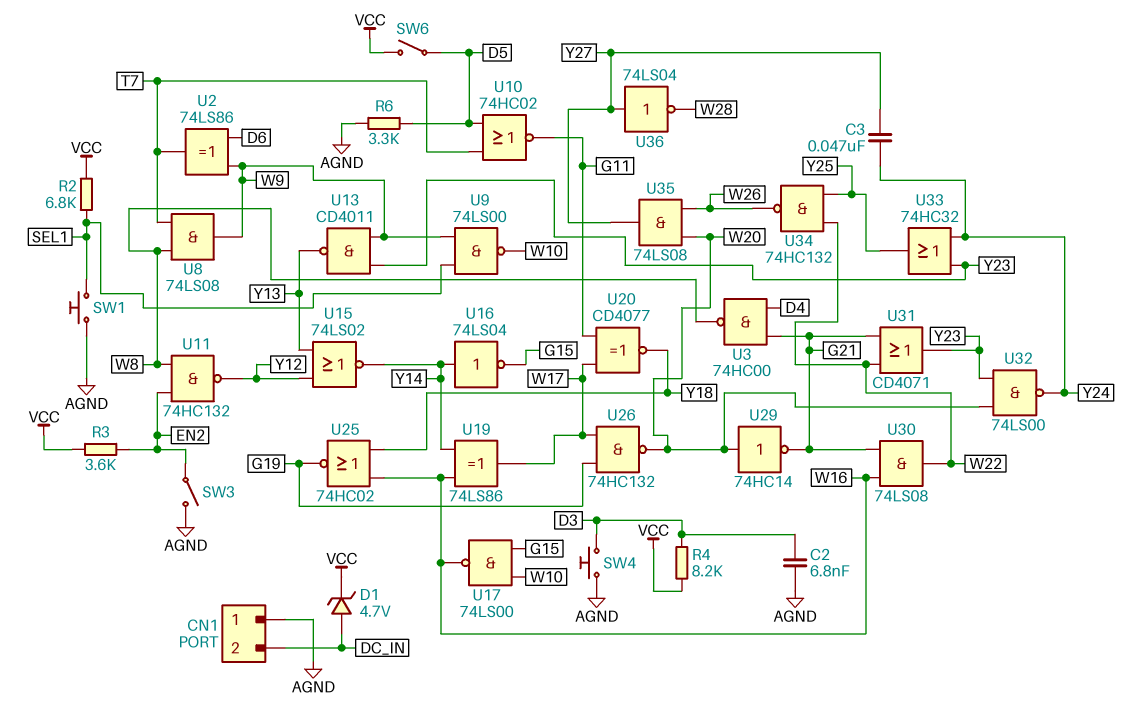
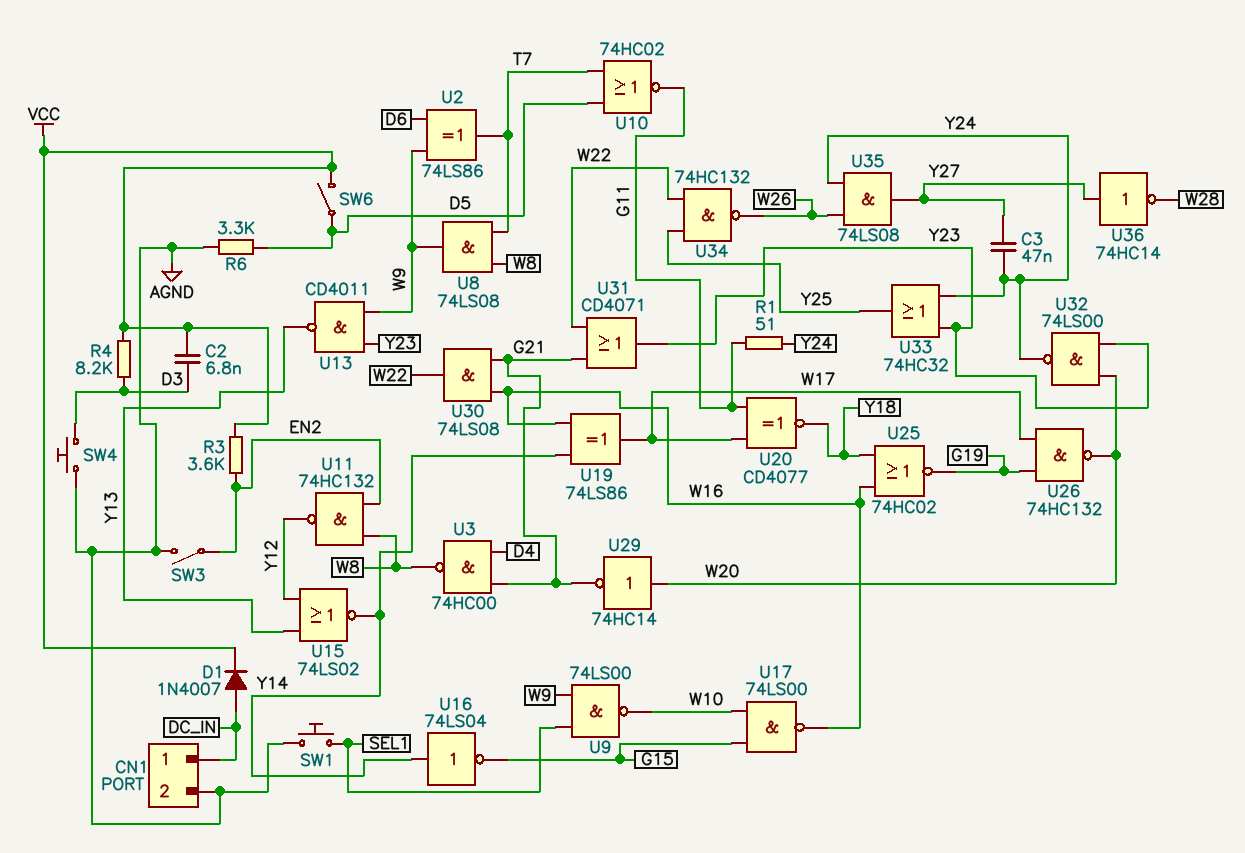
C2: 6.8nF (AGND, D3) -> 6.8nF (D3, VCC)
CN1 pin 1: AGND -> DC_IN
CN1 pin 2: DC_IN -> AGND
D1: zener 4.7V (A DC_IN, K VCC) -> diode 1N4007 (A DC_IN, K VCC)
R1: none -> 51 (G11, Y24)
R2: 6.8k (SEL1, VCC) -> none
U35: AND 74LS08 (in W20, in W26, out Y27) -> AND 74LS08 (in W26, in Y24, out Y27)
U36: NOT 74LS04 (in Y27, out W28) -> NOT 74HC14 (in Y27, out W28)

